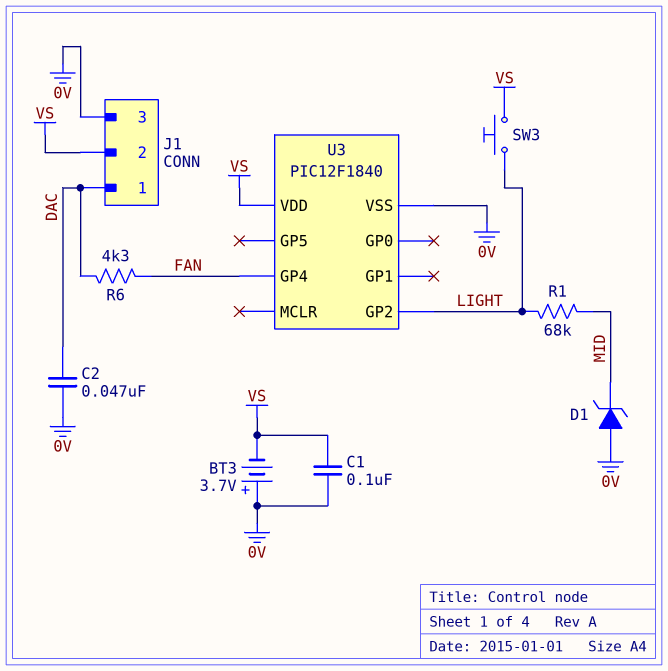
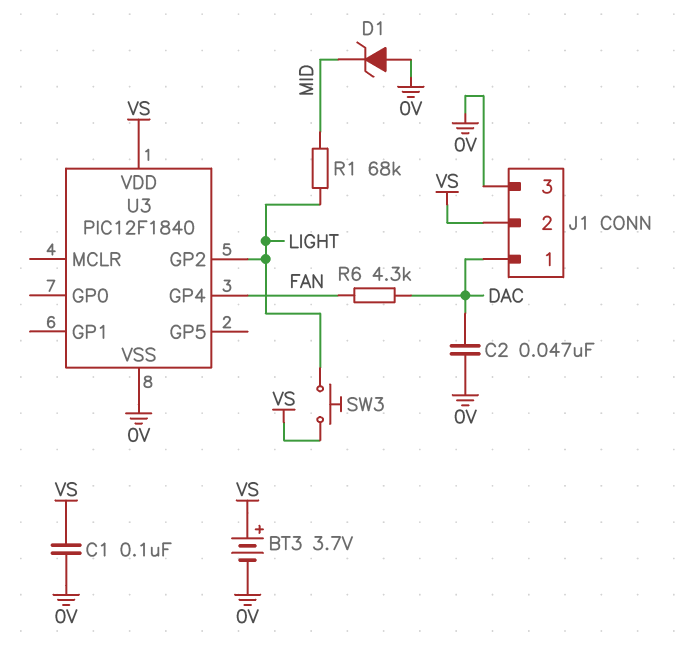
BT3: 3.7V (plus 0V, minus VS) -> 3.7V (plus VS, minus 0V)

